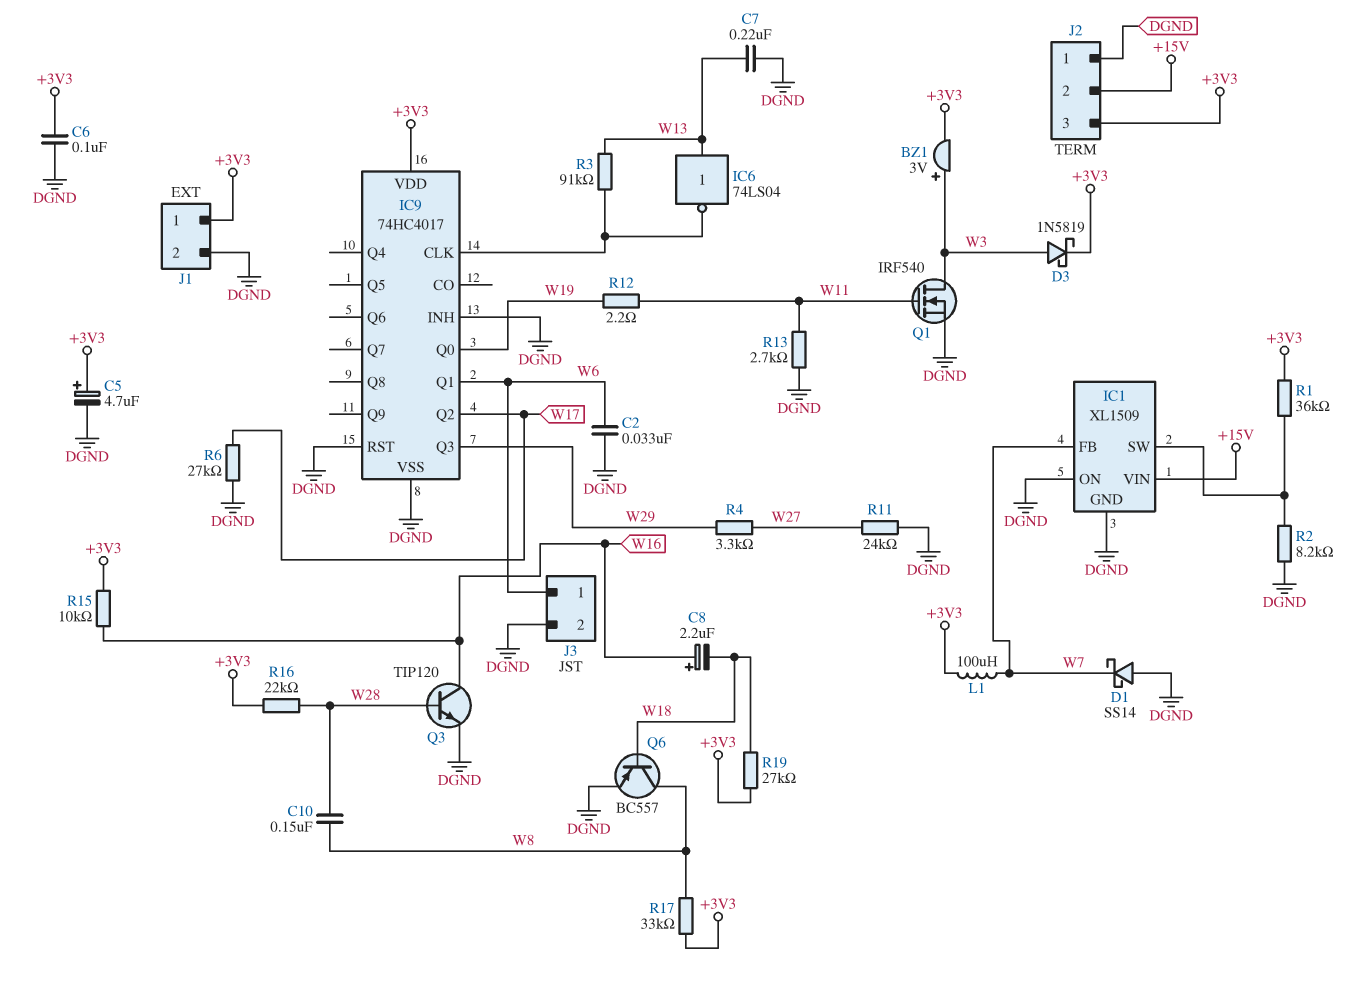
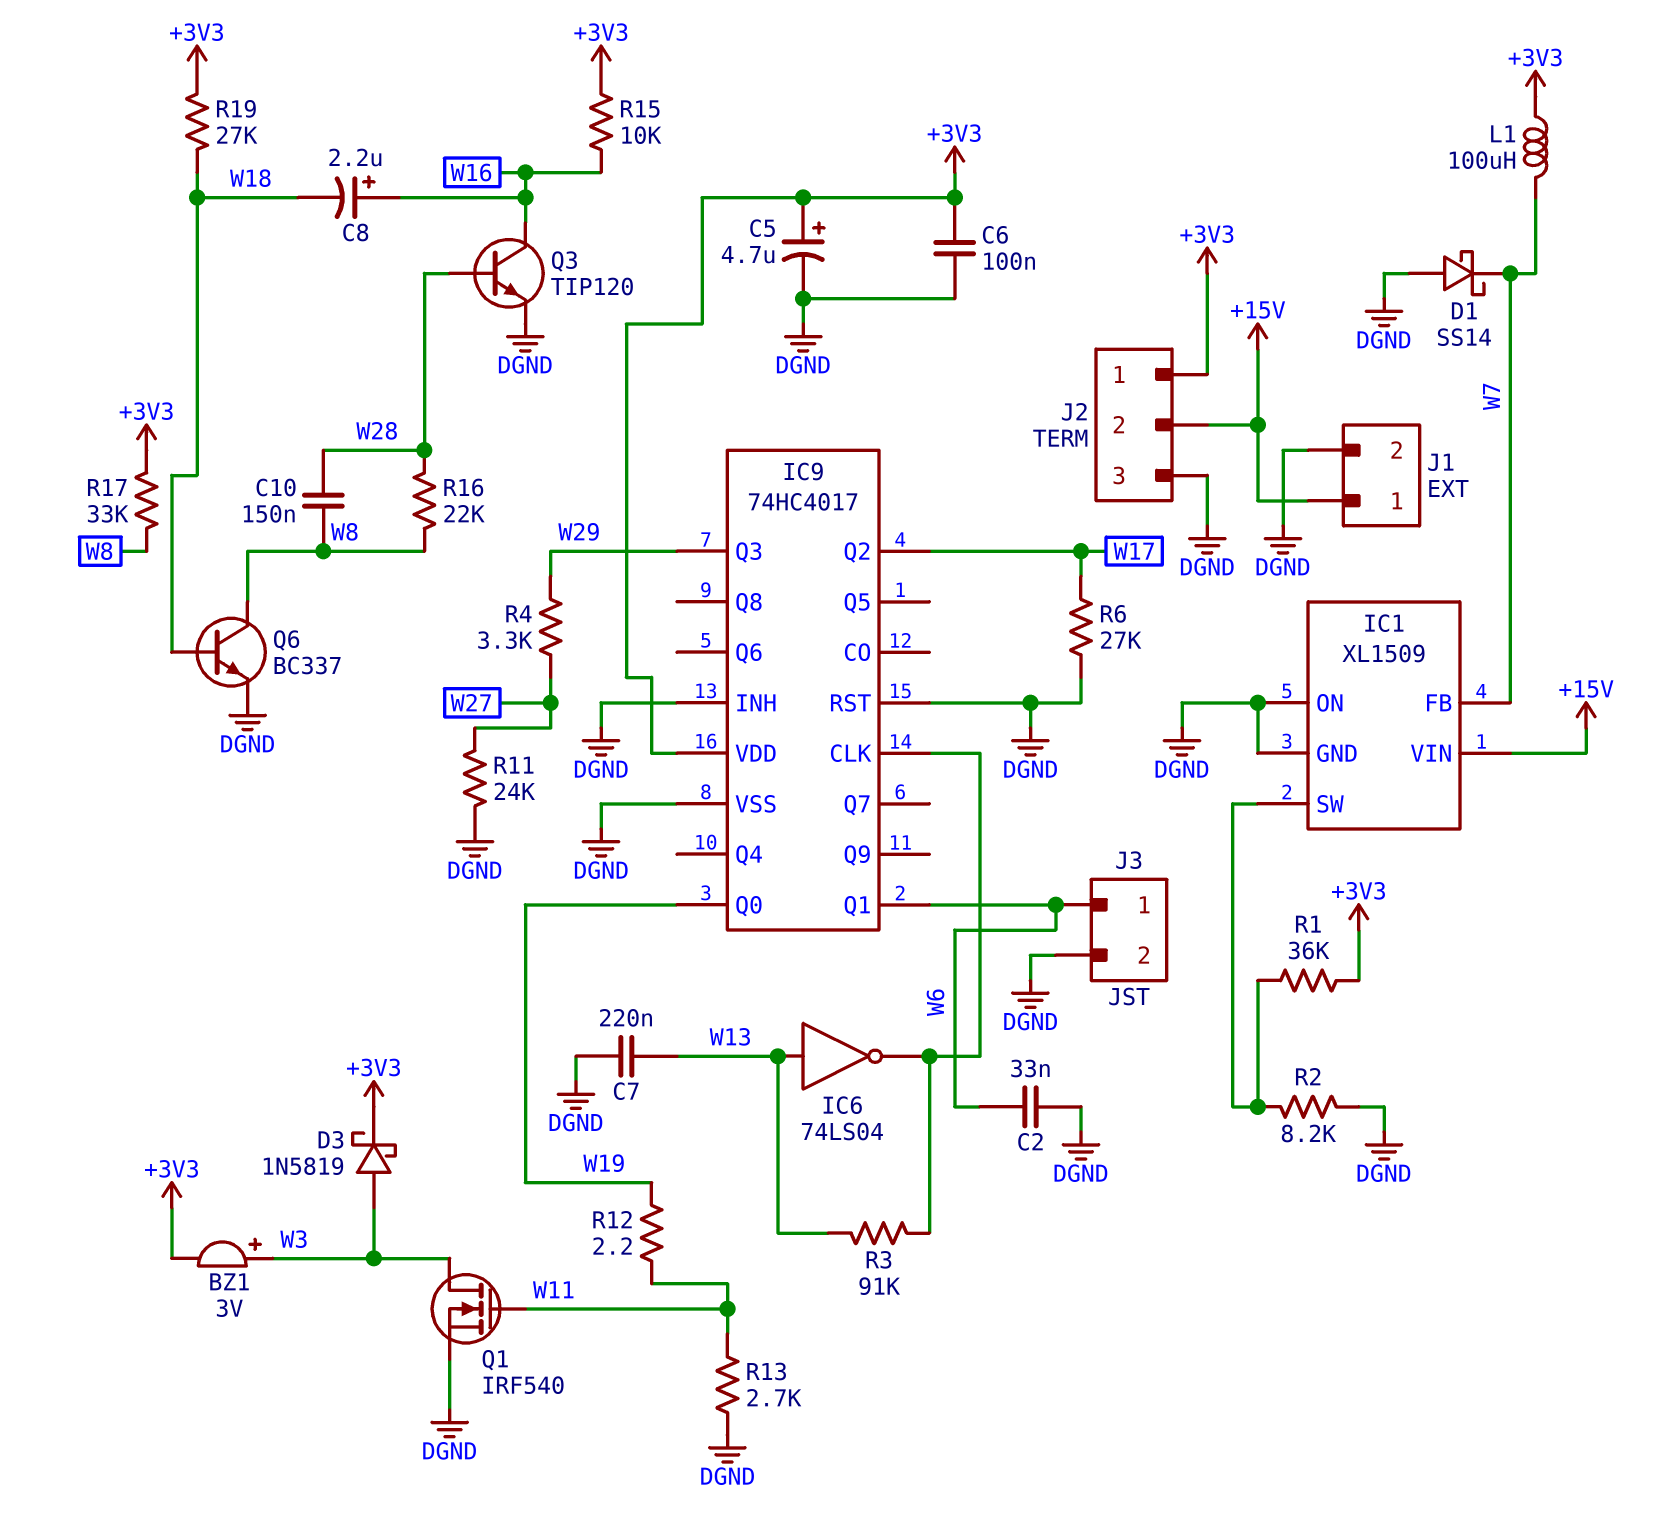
J1 pin 1: +3V3 -> +15V
J2 pin 1: DGND -> +3V3
J2 pin 3: +3V3 -> DGND
Q6: PNP BC557 (B W18, C W8, E DGND) -> NPN BC337 (B W18, C W8, E DGND)
R16: 22k (+3V3, W28) -> 22k (W8, W28)

